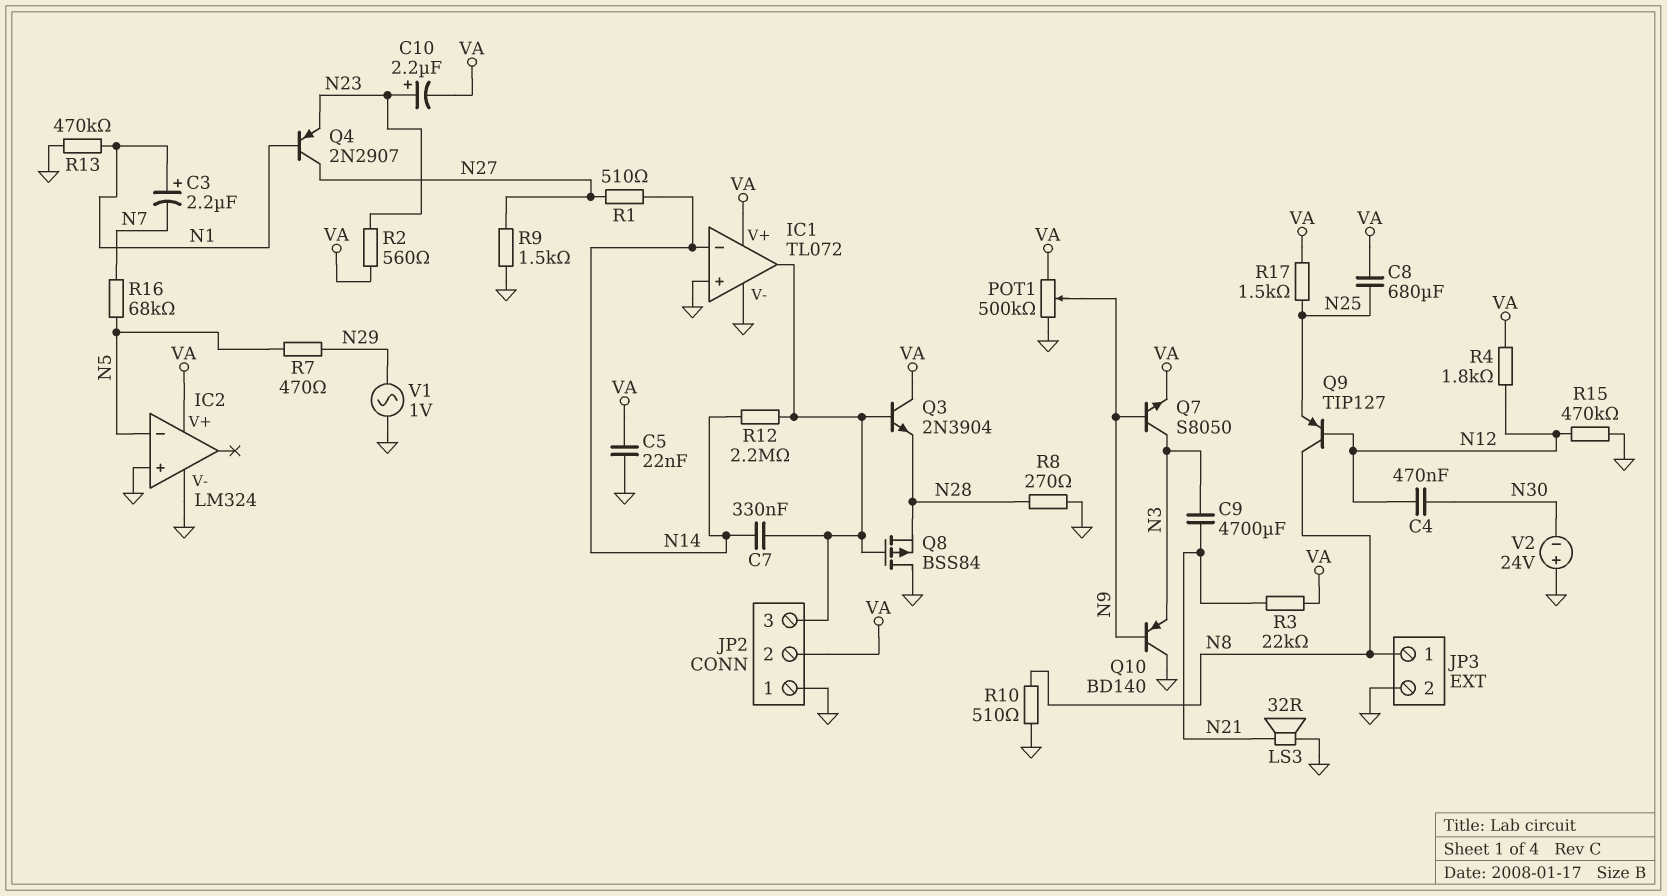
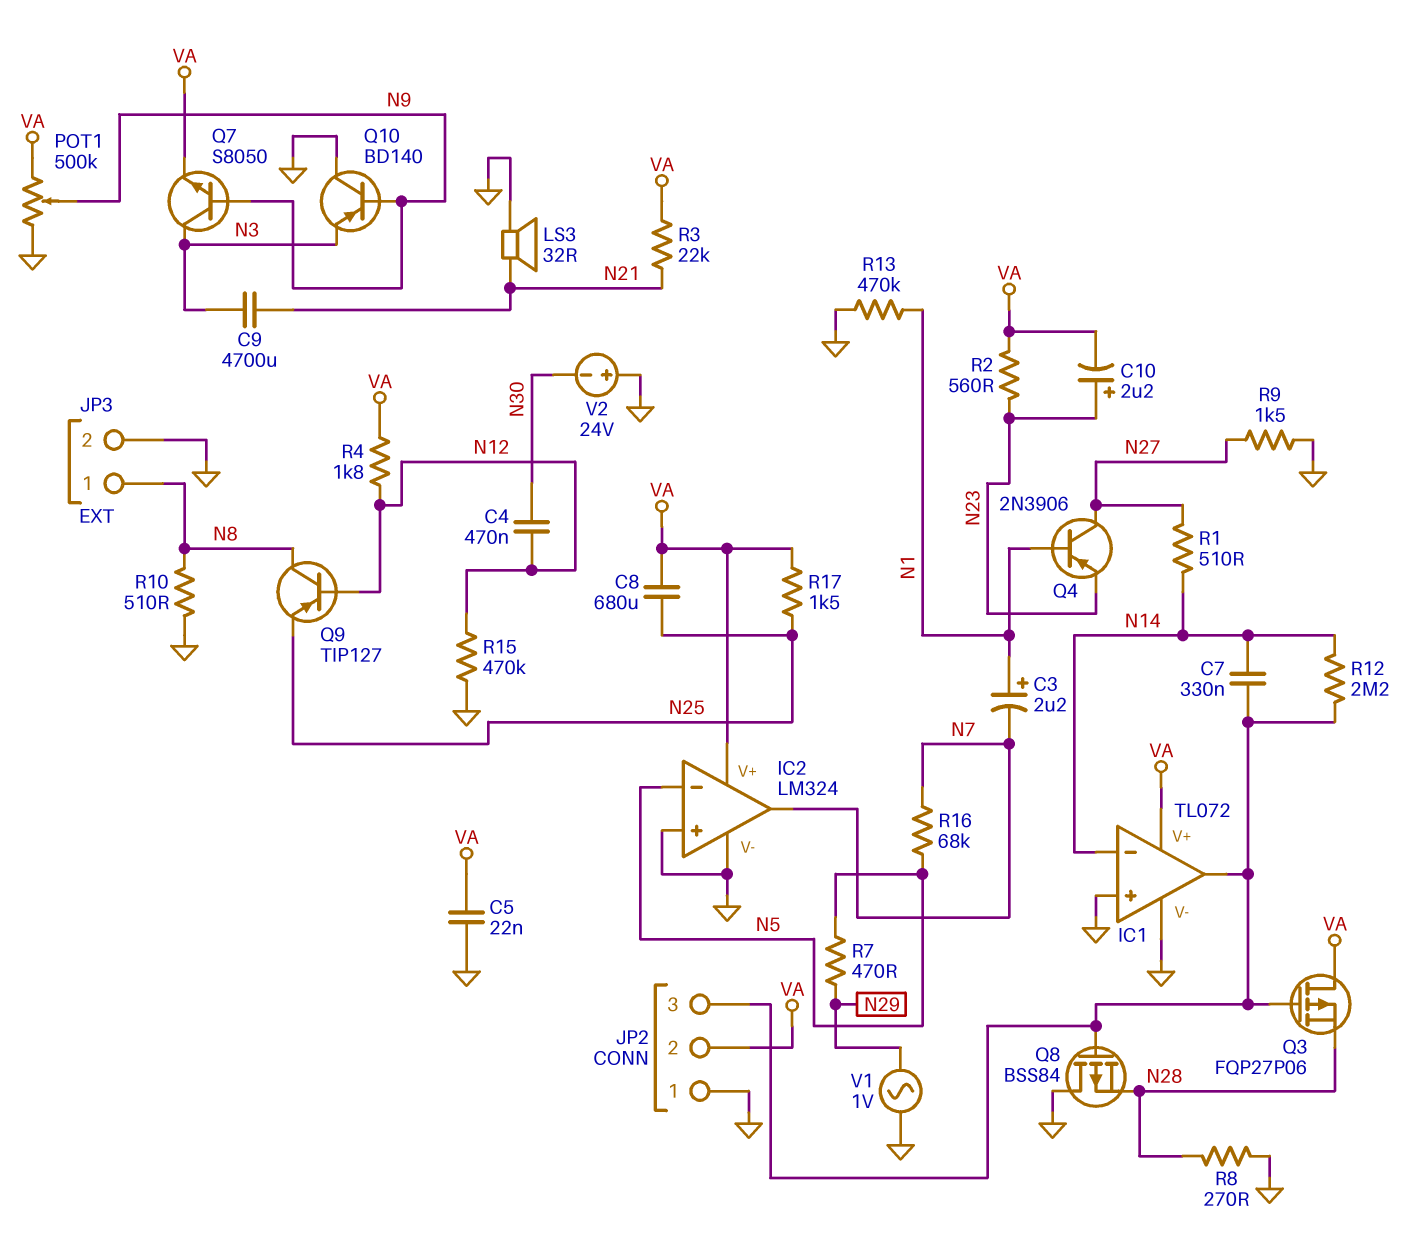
IC2 pin out: none -> N7
Q3: NPN 2N3904 (B IC1/out, C VA, E N28) -> PMOS FQP27P06 (G IC1/out, D VA, S N28)
Q4: PNP 2N2907 (B N1, C N27, E N23) -> PNP 2N3906 (B N1, C N27, E N23)

